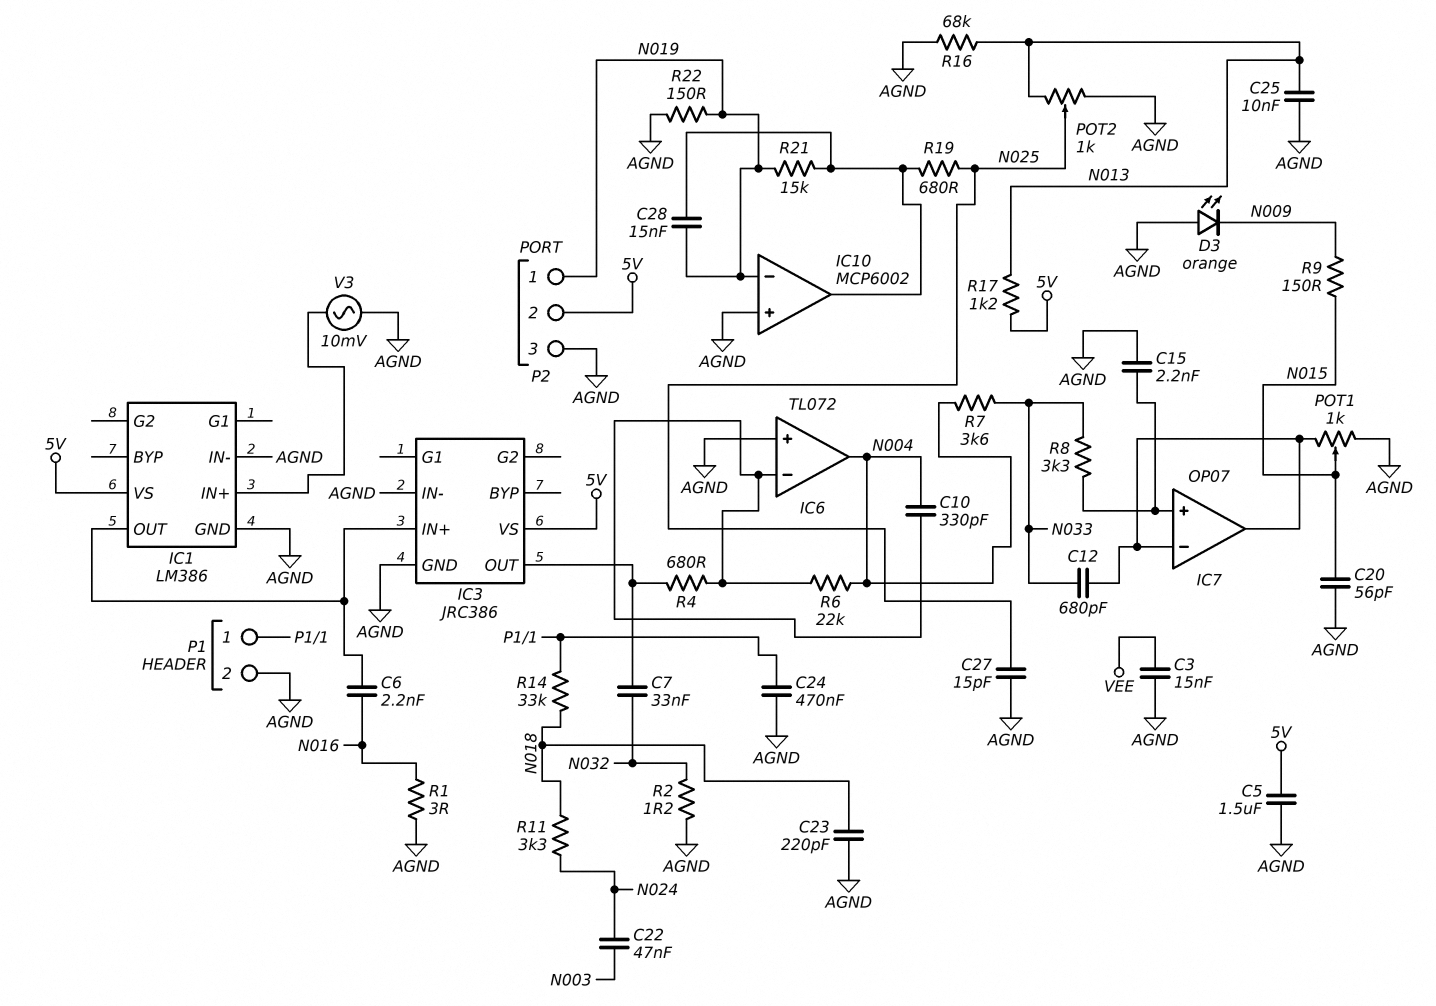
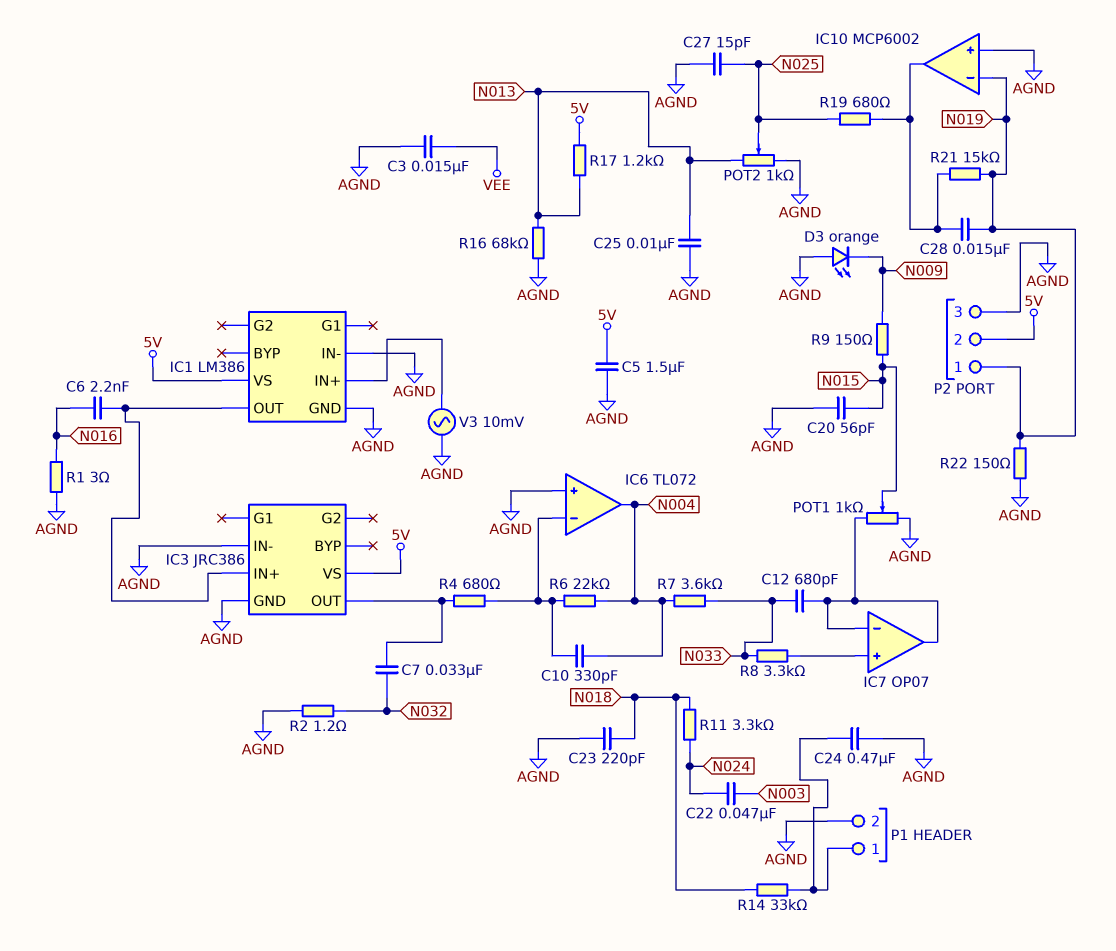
C15: 2.2nF (AGND, IC7/in+) -> none

